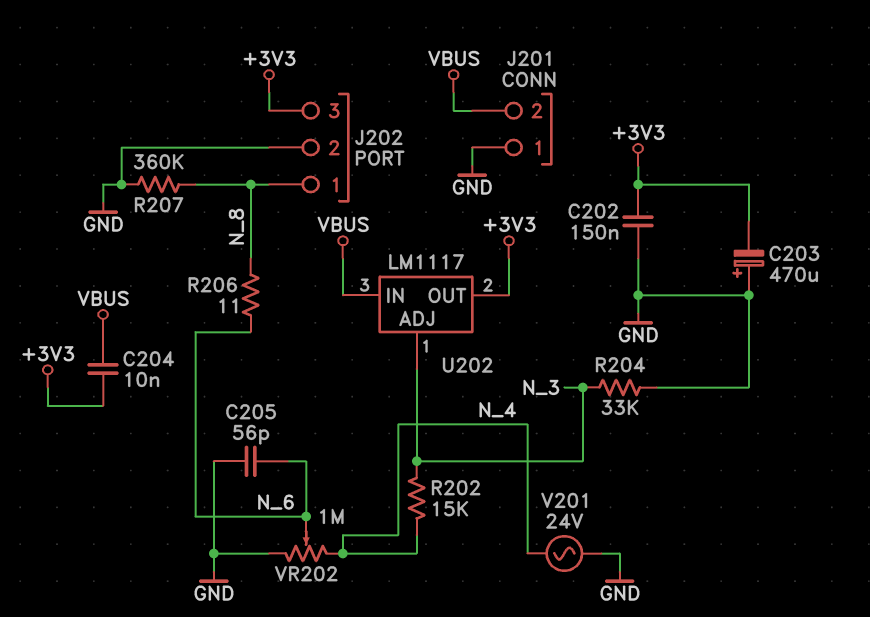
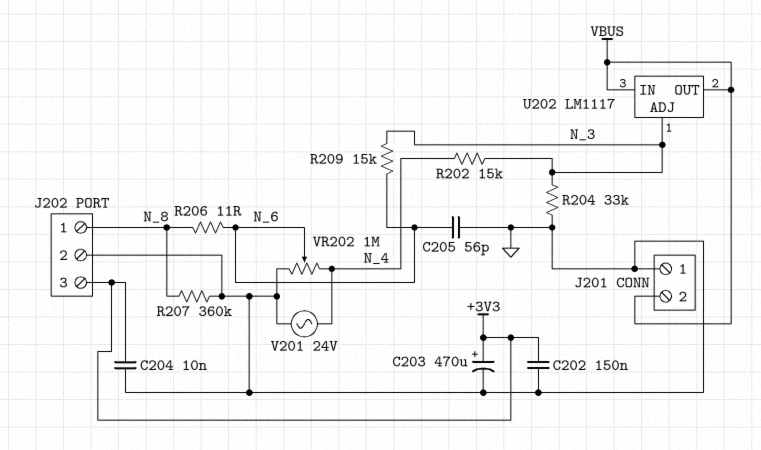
C203: 470uF (plus GND, minus +3V3) -> 470uF (plus +3V3, minus GND)
C204: 10nF (+3V3, VBUS) -> 10nF (+3V3, GND)
R209: none -> 15k (N_3, N_6)
U202 pin OUT: +3V3 -> VBUS

